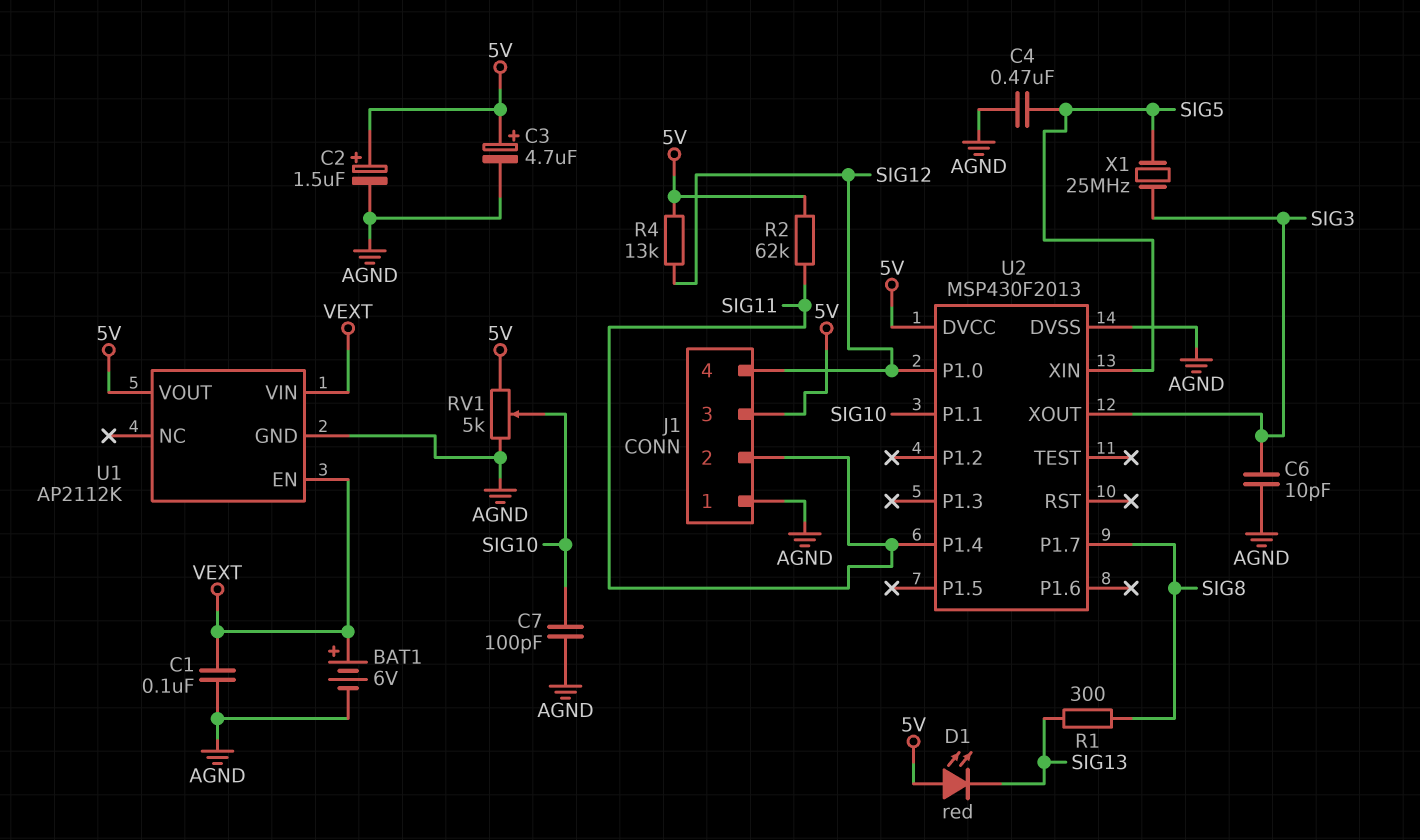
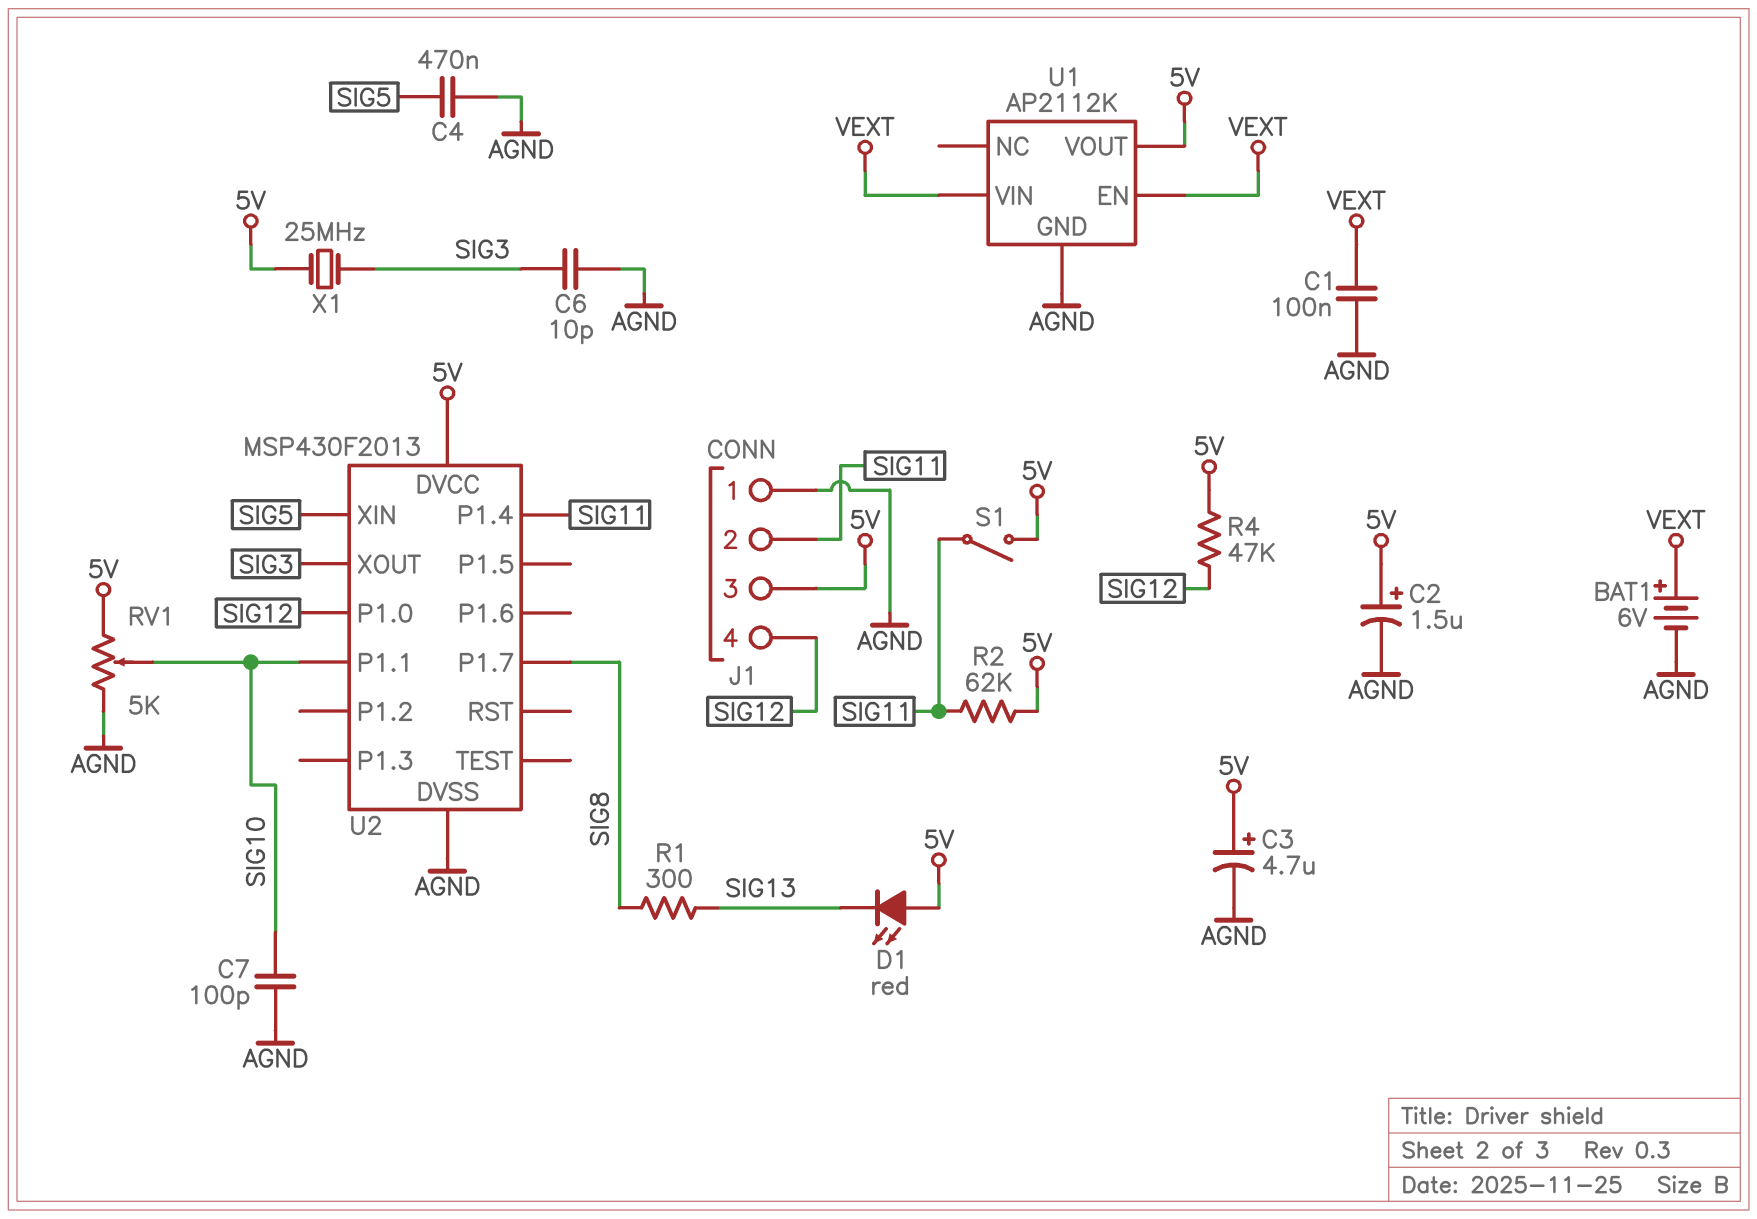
R4: 13k (5V, SIG12) -> 47k (5V, SIG12)
S1: none -> switch (5V, SIG11)
X1: 25MHz (SIG3, SIG5) -> 25MHz (5V, SIG3)

